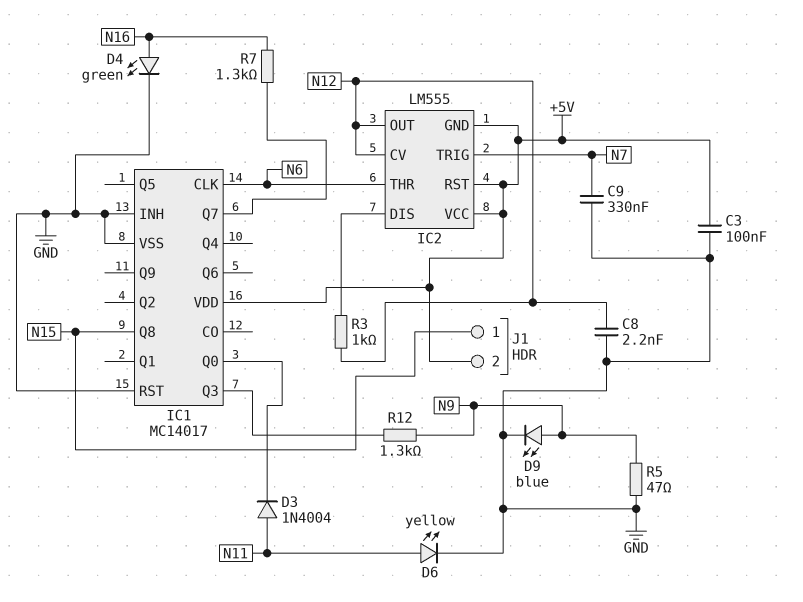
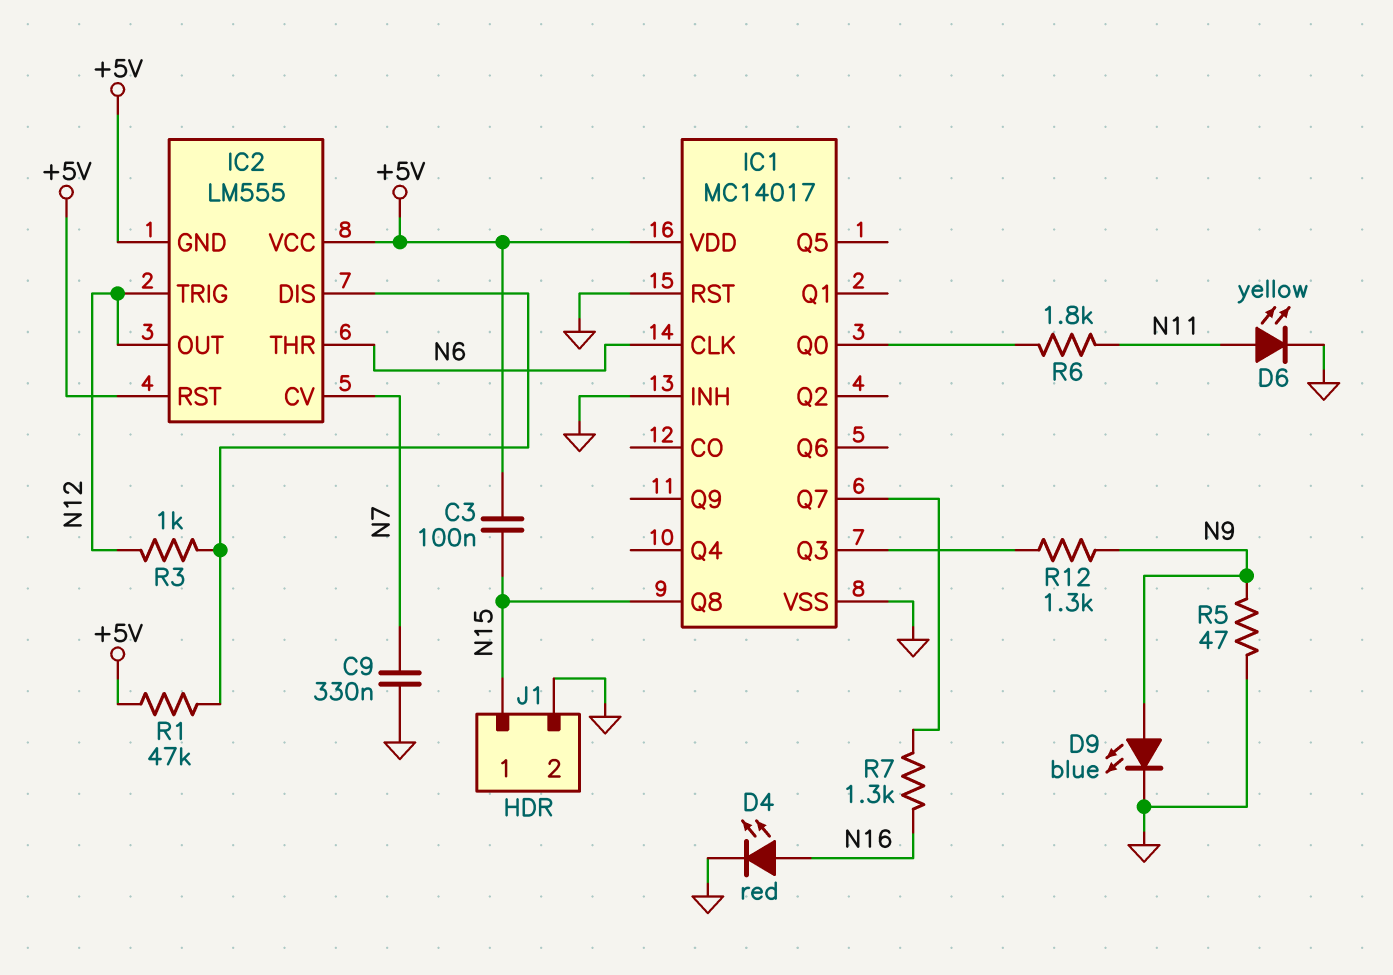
C3: 100nF (+5V, GND) -> 100nF (+5V, N15)
C8: 2.2nF (GND, N12) -> none
D3: diode 1N4004 (A N11, K IC1/Q0) -> none
D4: LED green (A N16, K GND) -> LED red (A N16, K GND)
IC2 pin CV: N12 -> N7
IC2 pin TRIG: N7 -> N12
J1 pin 2: +5V -> GND
R1: none -> 47k (+5V, IC2/DIS)
R6: none -> 1.8k (IC1/Q0, N11)

